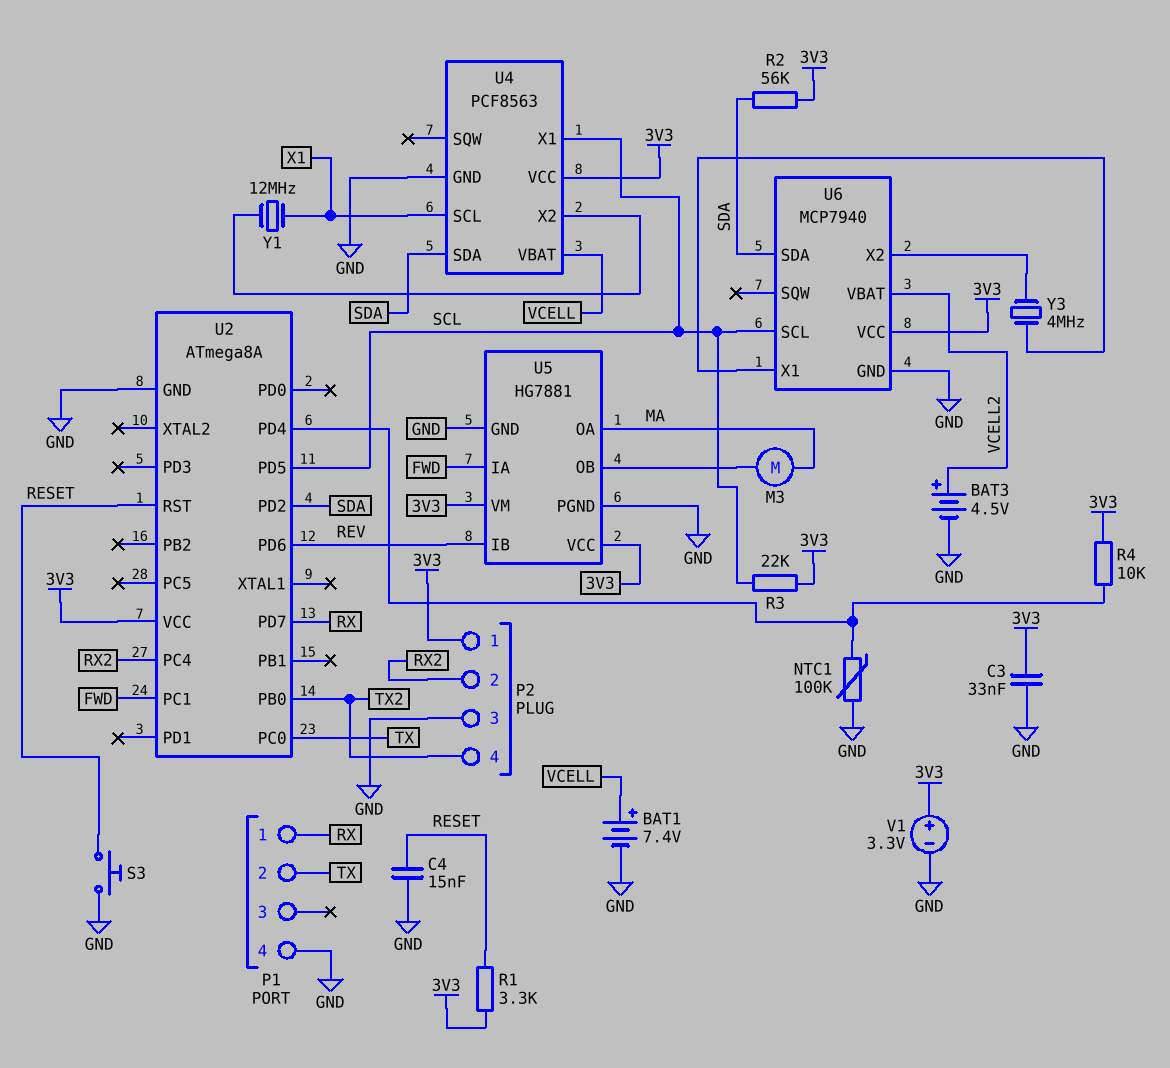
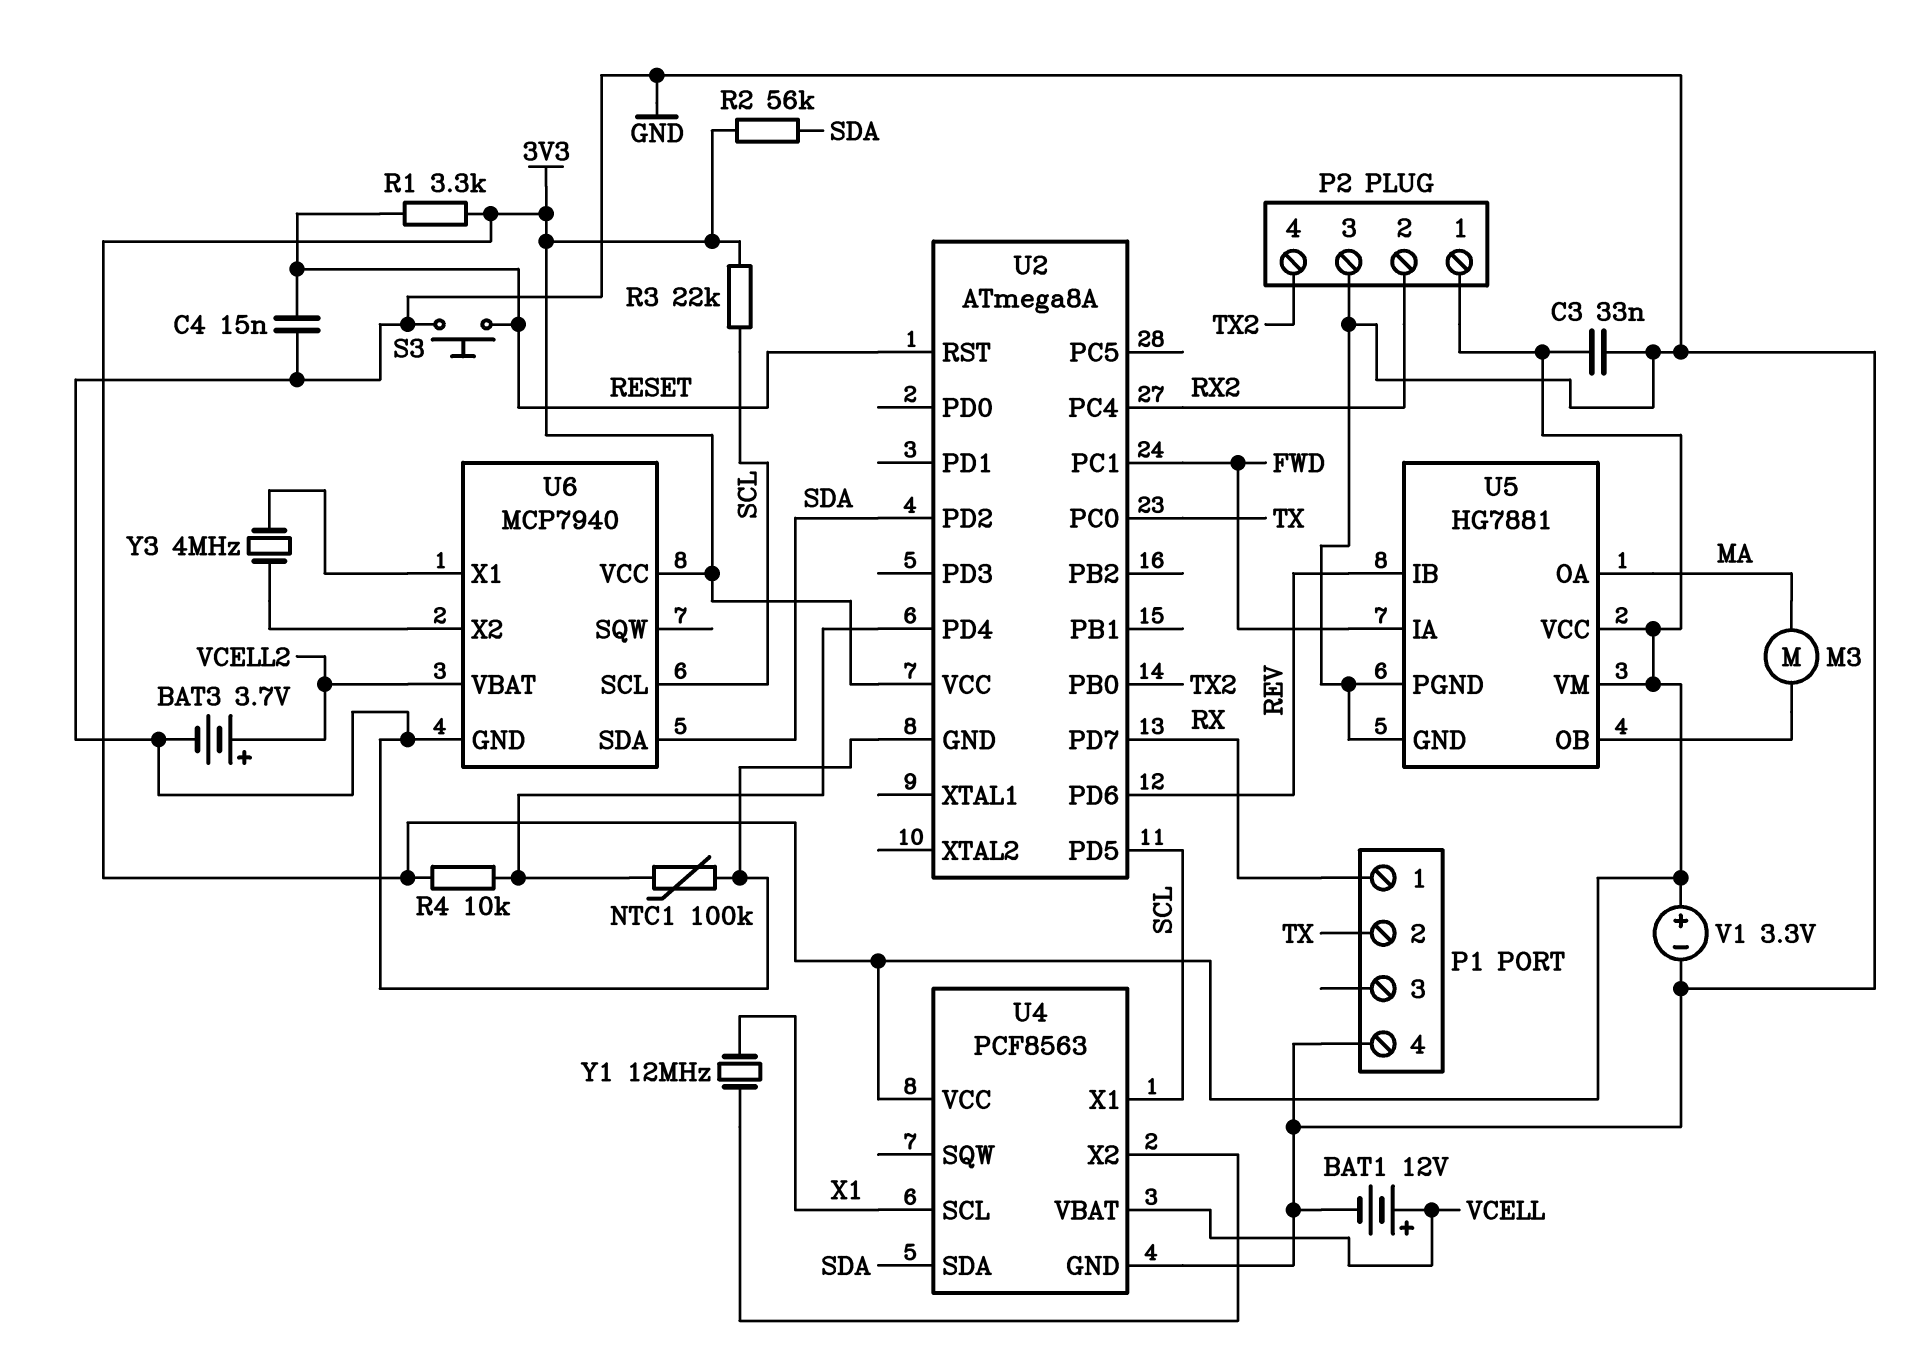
BAT1: 7.4V (plus VCELL, minus GND) -> 12V (plus VCELL, minus GND)
BAT3: 4.5V (plus VCELL2, minus GND) -> 3.7V (plus VCELL2, minus GND)

